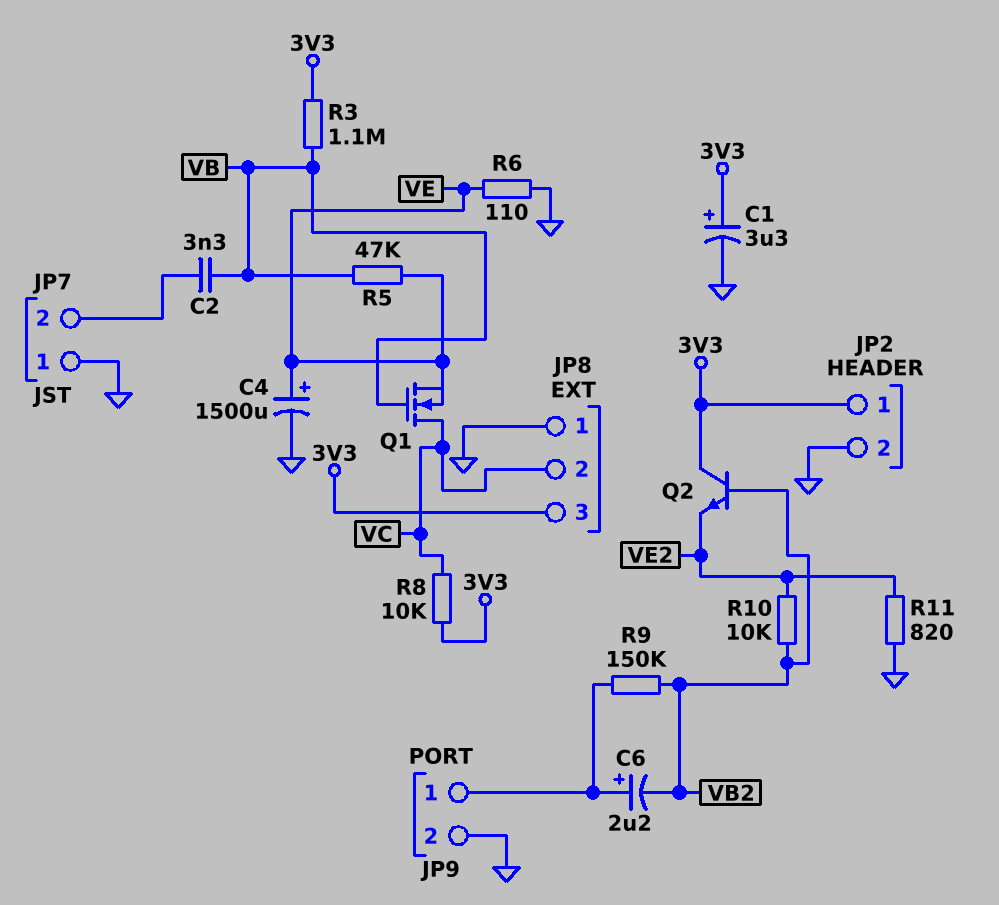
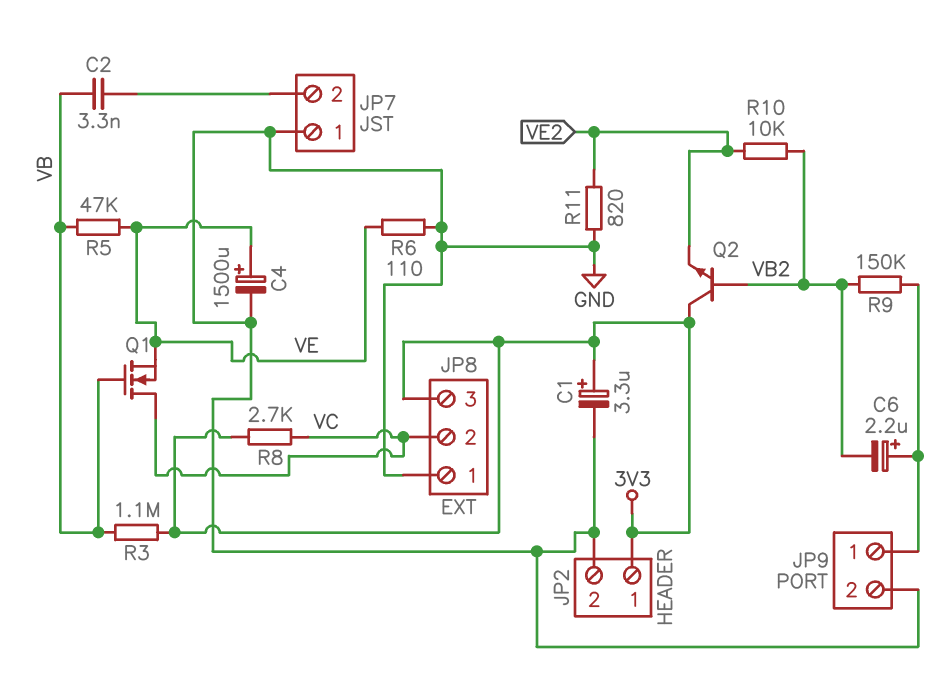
R8: 10k (3V3, VC) -> 2.7k (3V3, VC)

